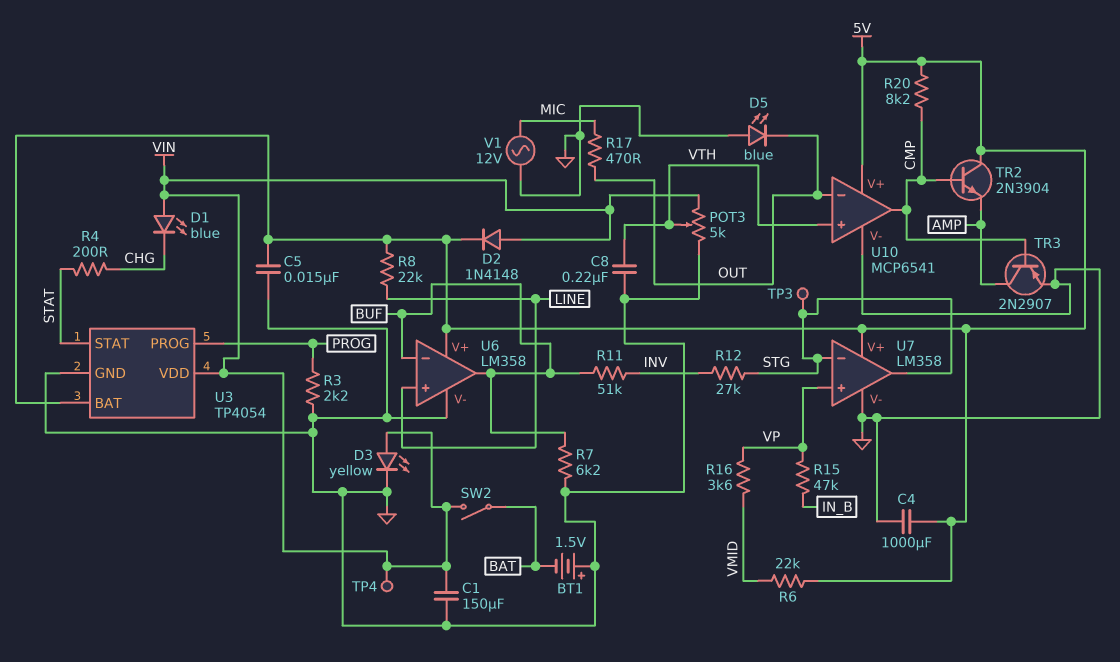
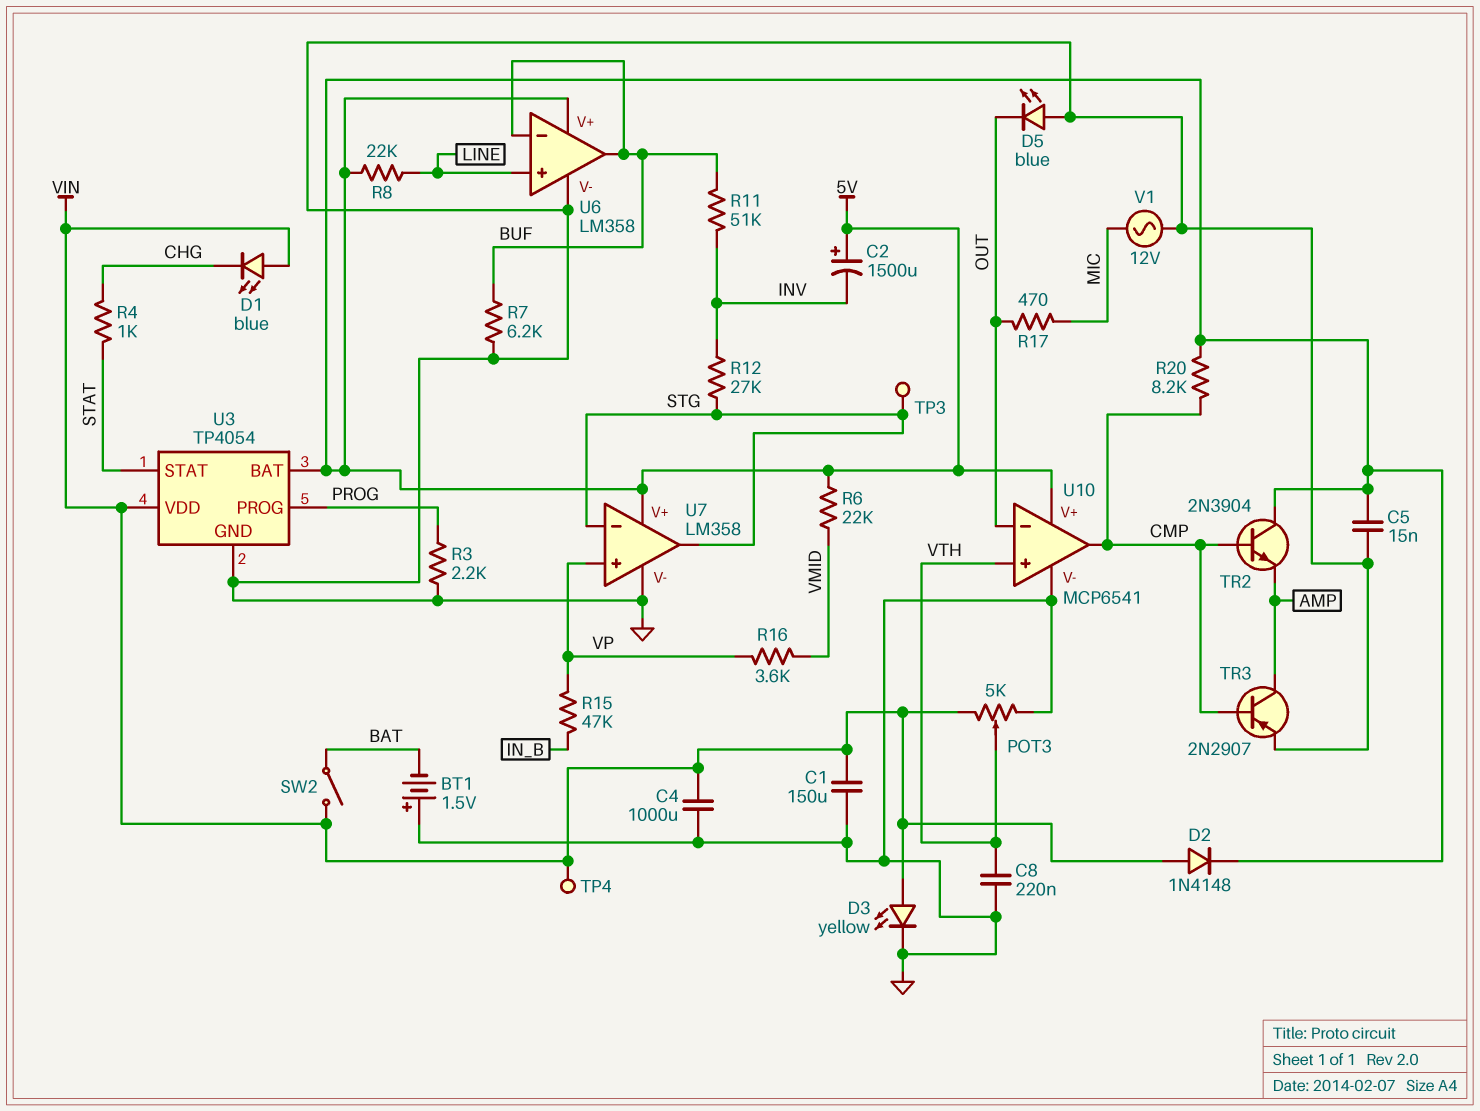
C2: none -> 1500uF (plus 5V, minus INV)
C4: 1000uF (5V, GND) -> 1000uF (GND, VIN)
R4: 200 (CHG, STAT) -> 1k (CHG, STAT)

